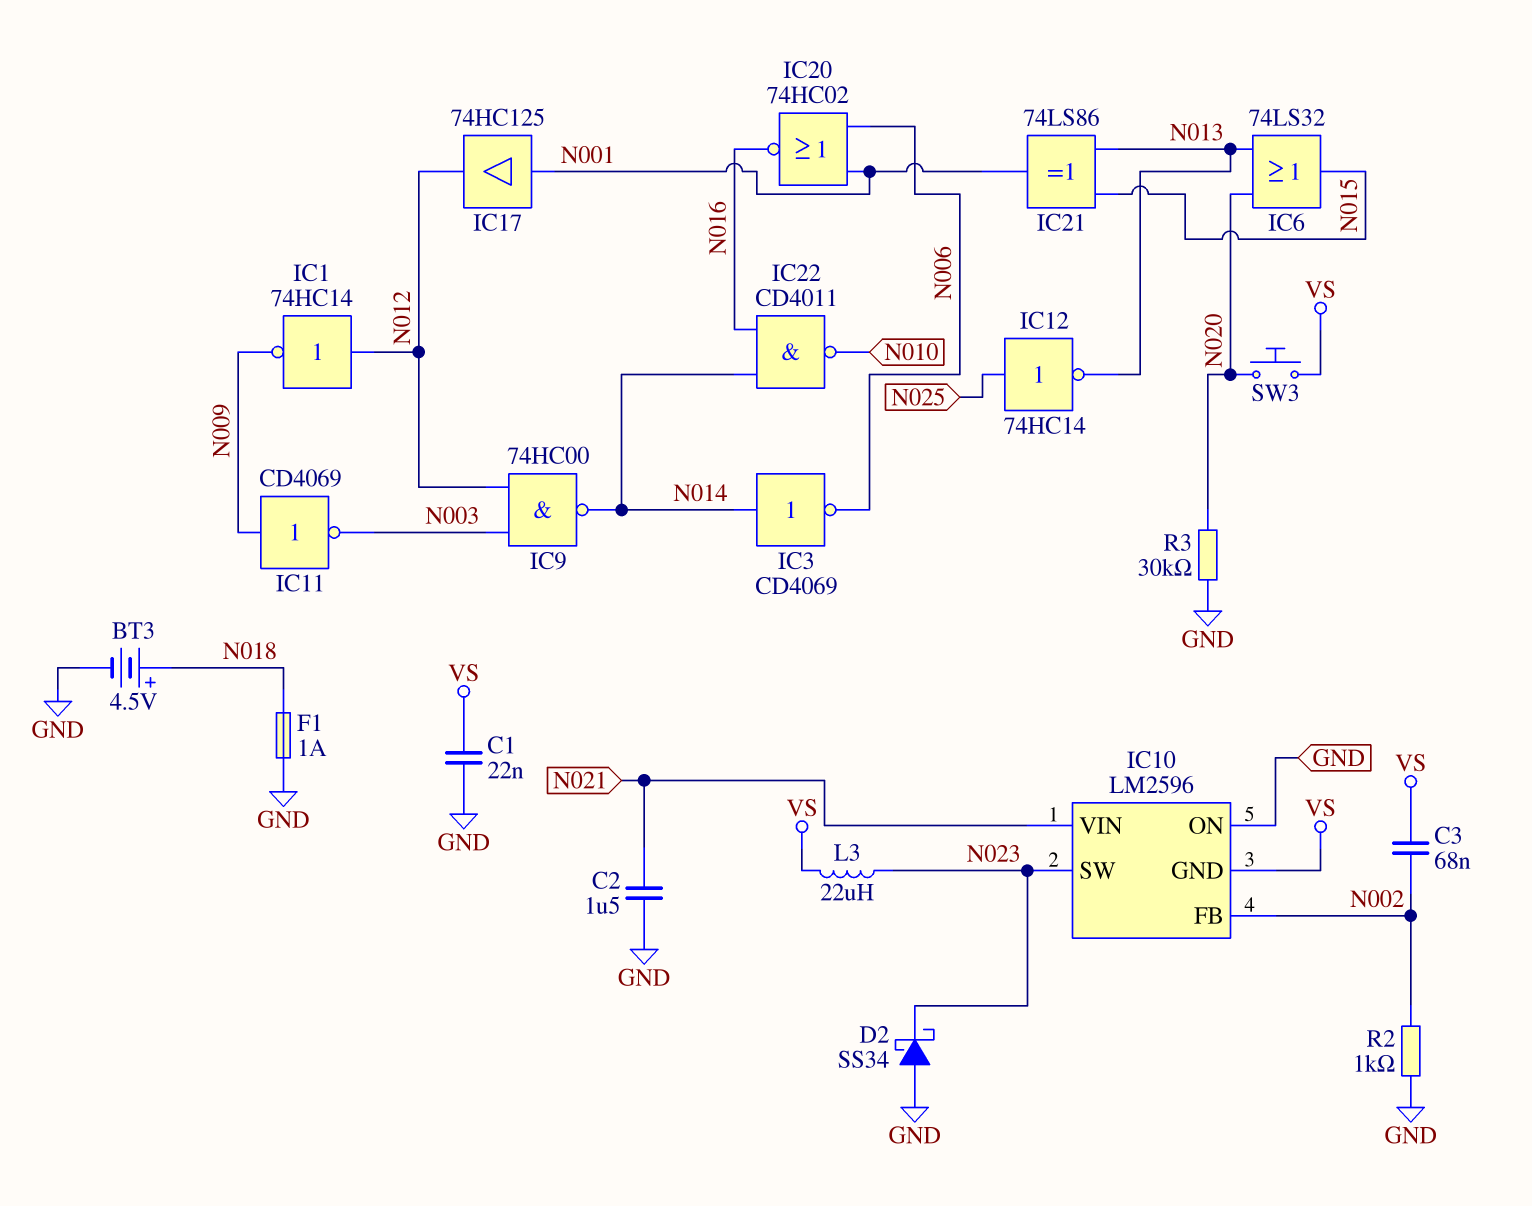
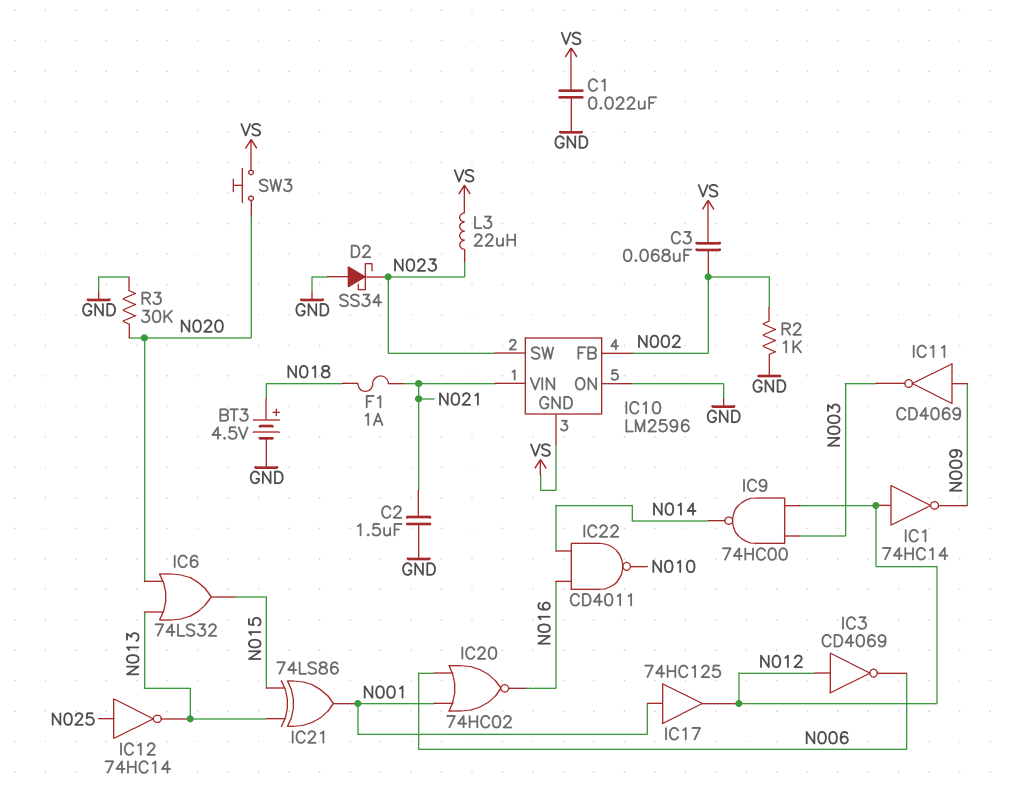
F1: 1A (GND, N018) -> 1A (N018, N021)
IC3: NOT CD4069 (in N014, out N006) -> NOT CD4069 (in N012, out N006)

